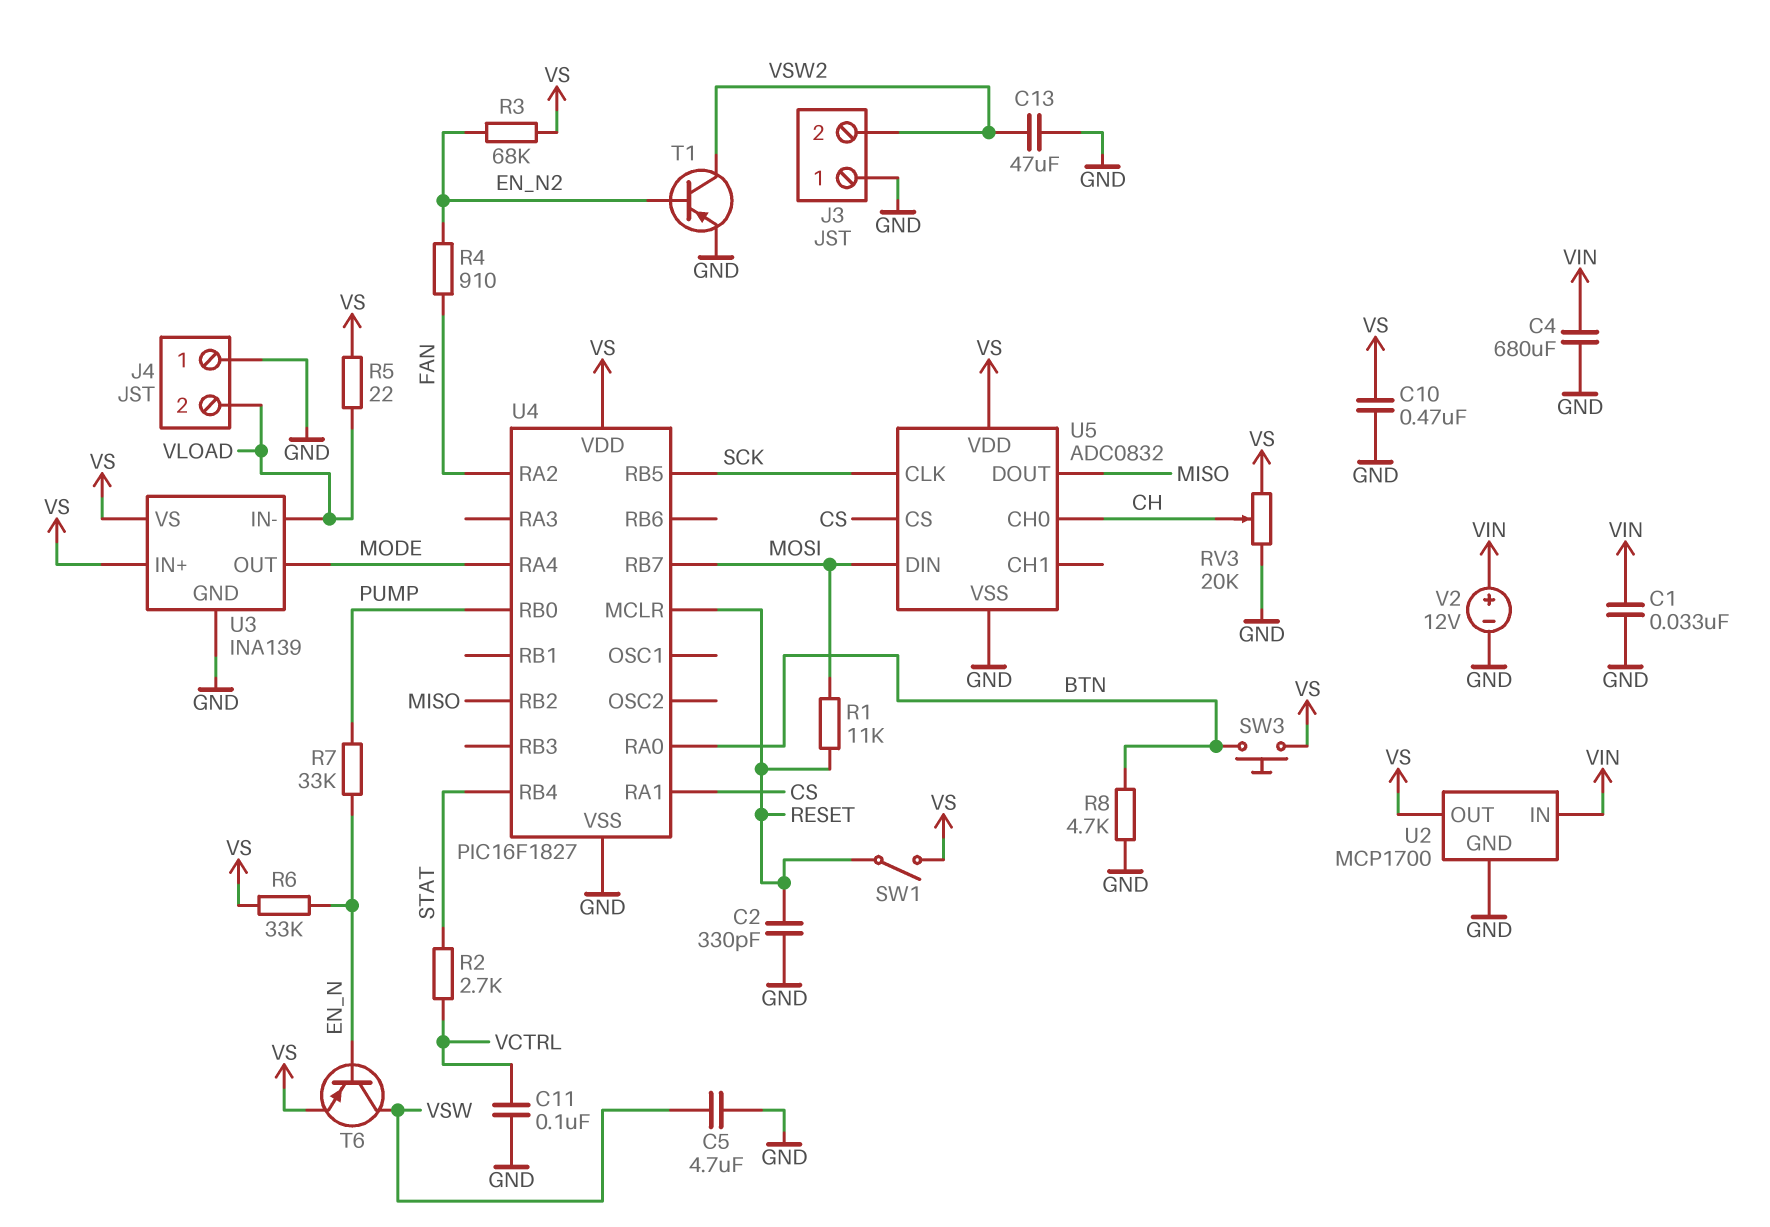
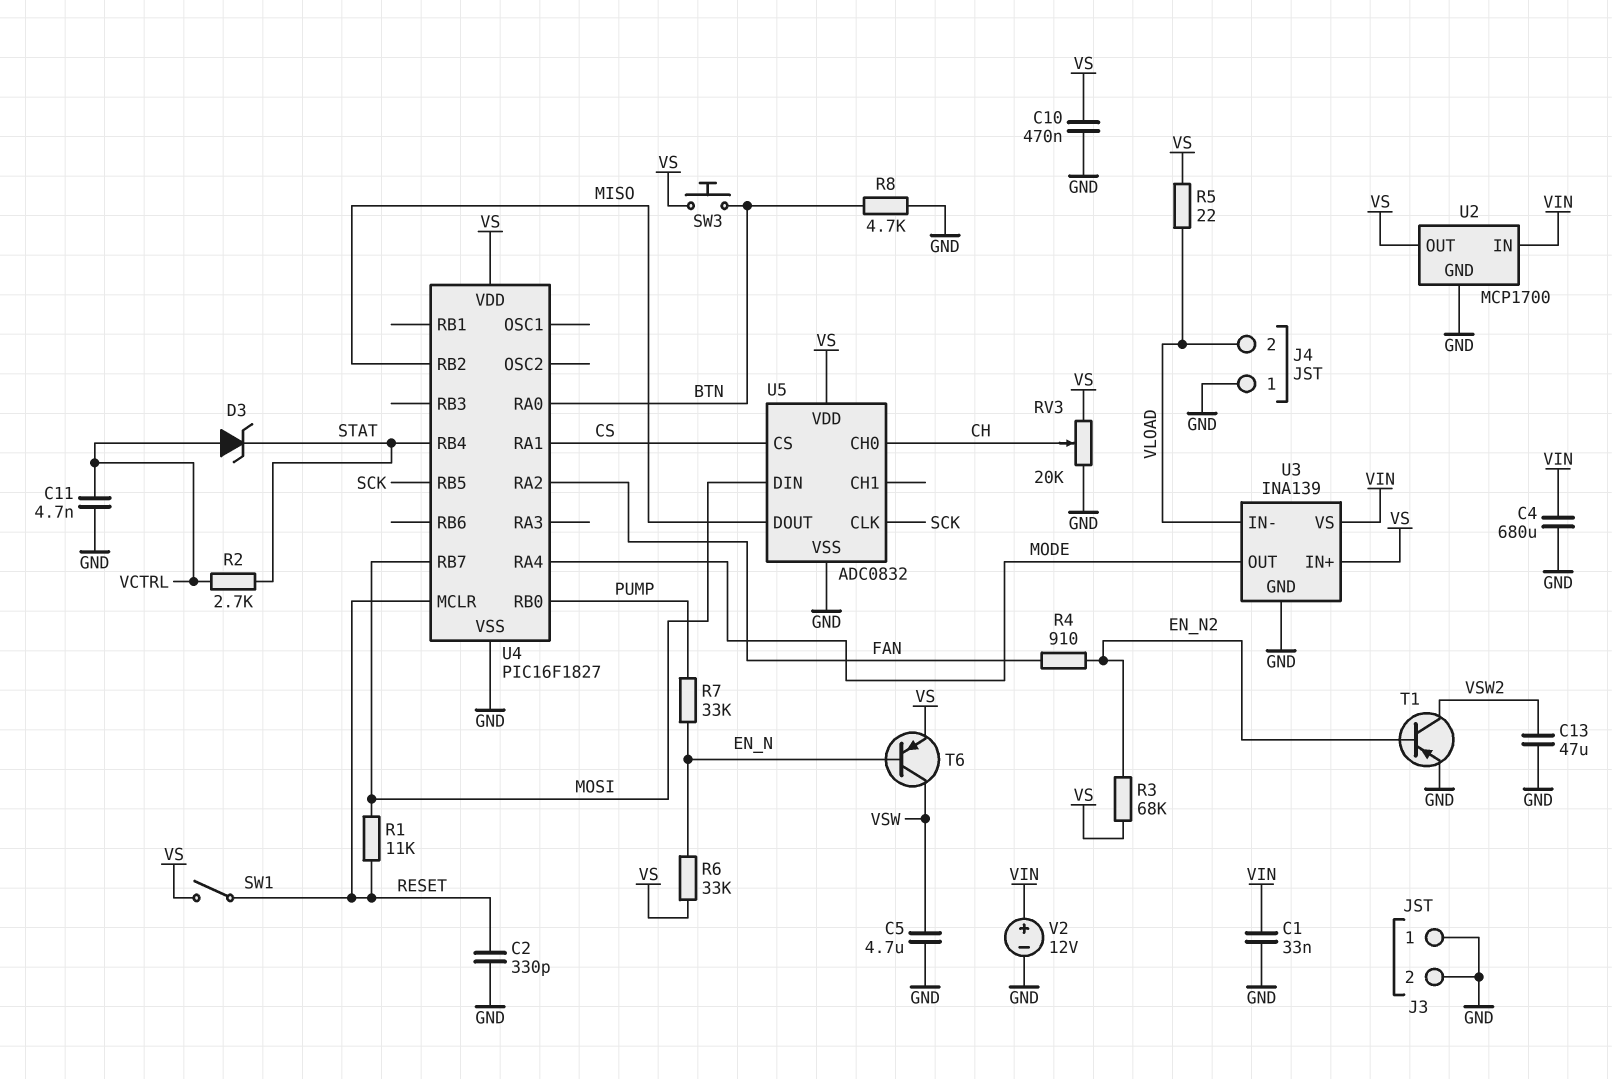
C11: 100nF (GND, VCTRL) -> 4.7nF (GND, VCTRL)
D3: none -> zener (A VCTRL, K STAT)
J3 pin 2: VSW2 -> GND
U3 pin VS: VS -> VIN

